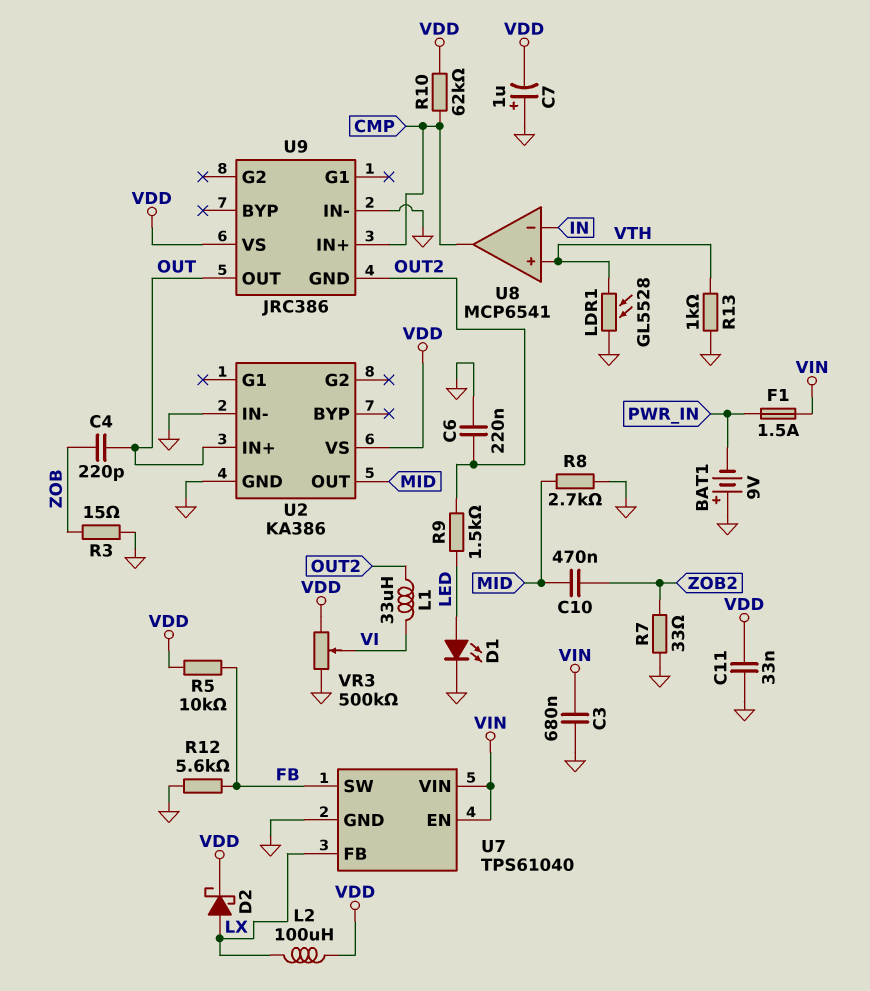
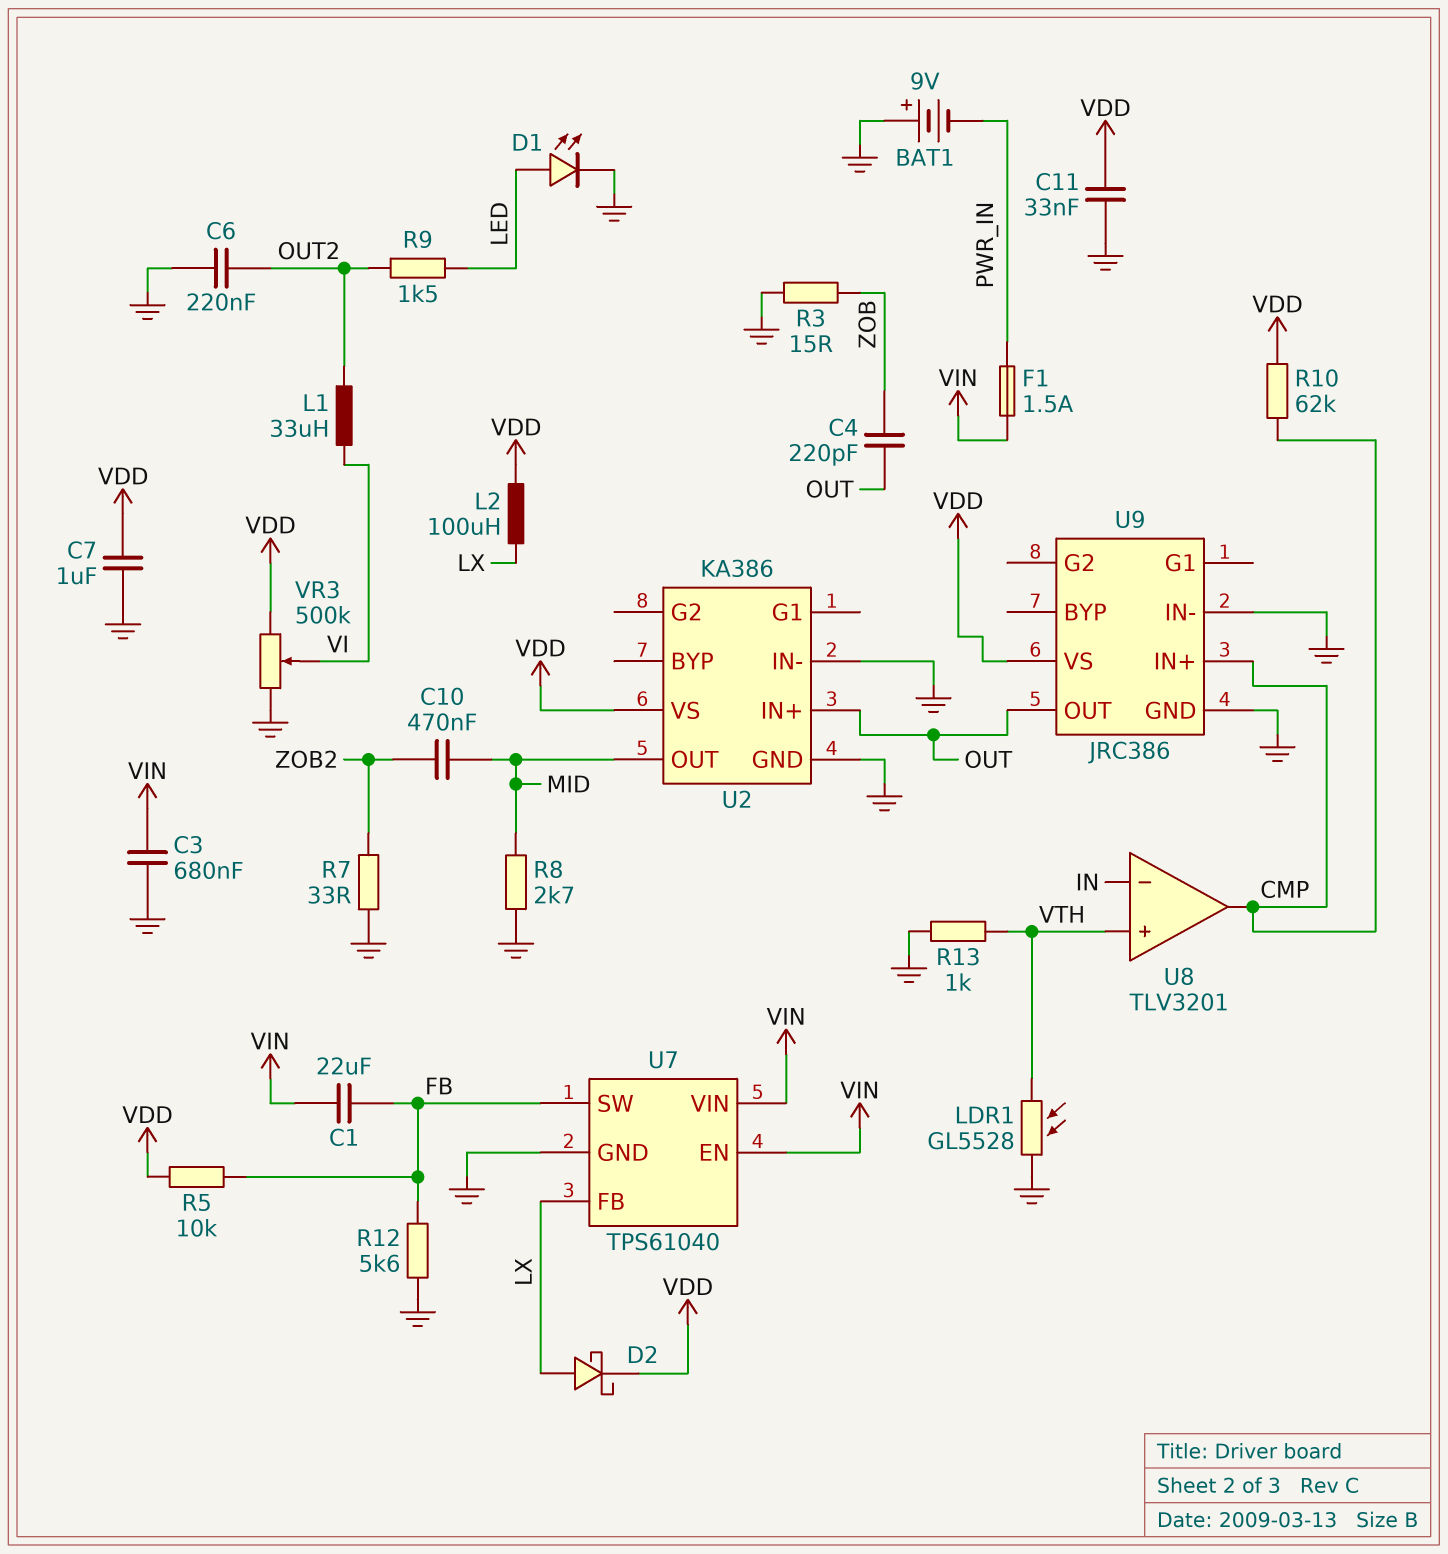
C1: none -> 22uF (FB, VIN)
C7: 1uF (plus GND, minus VDD) -> 1uF (GND, VDD)
U8: MCP6541 -> TLV3201
U9 pin GND: OUT2 -> GND

